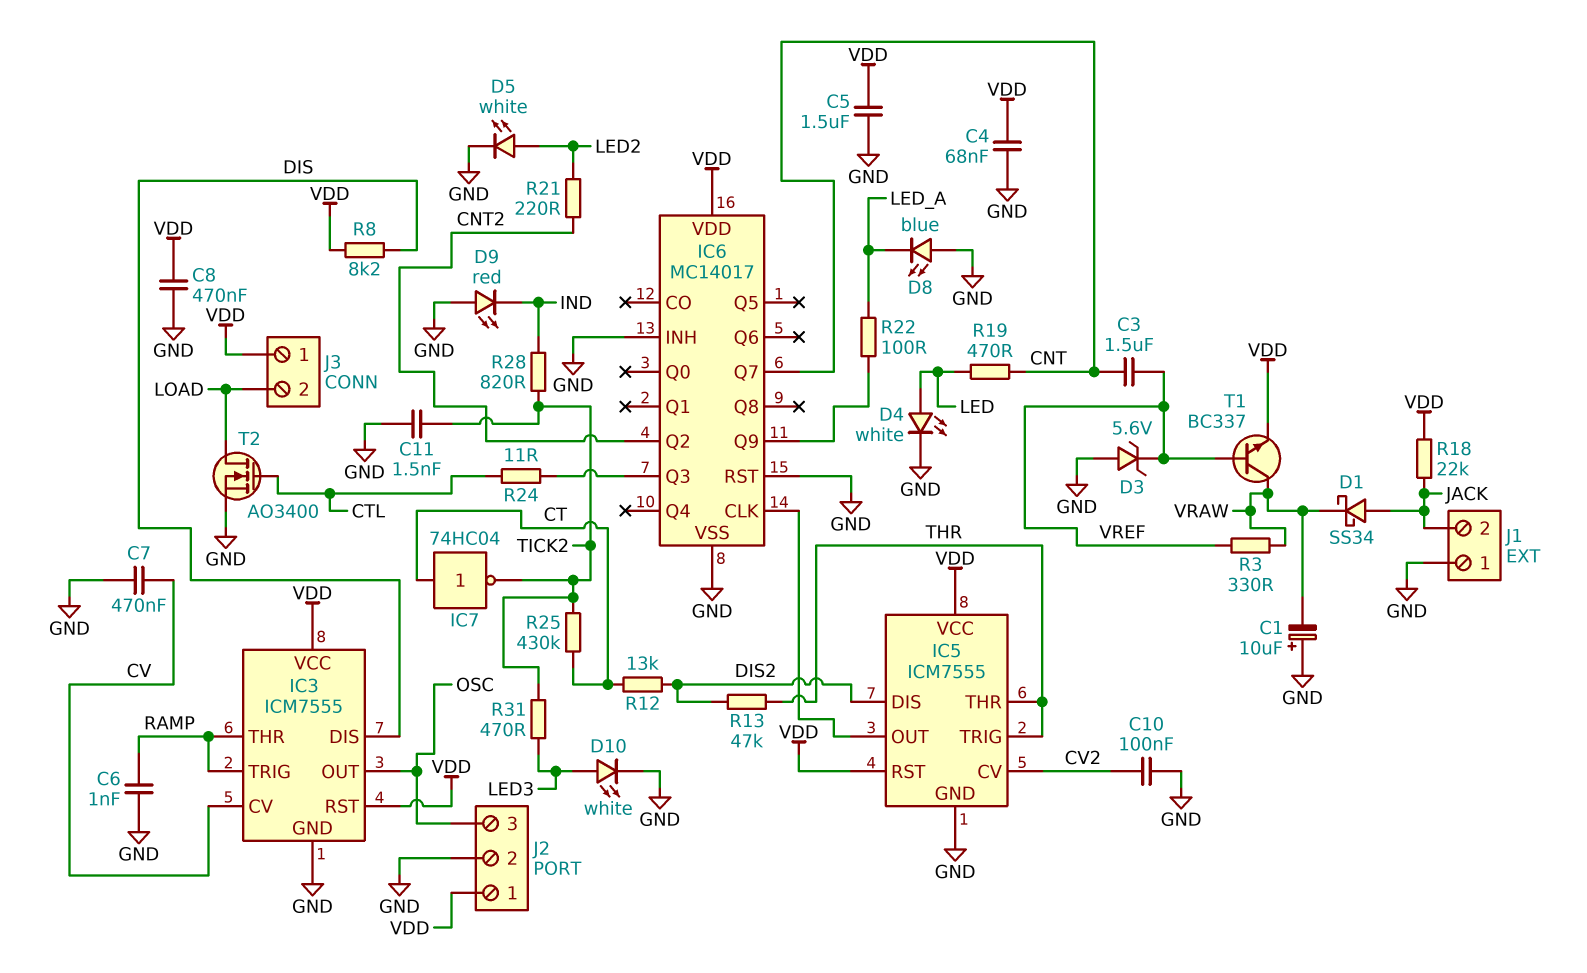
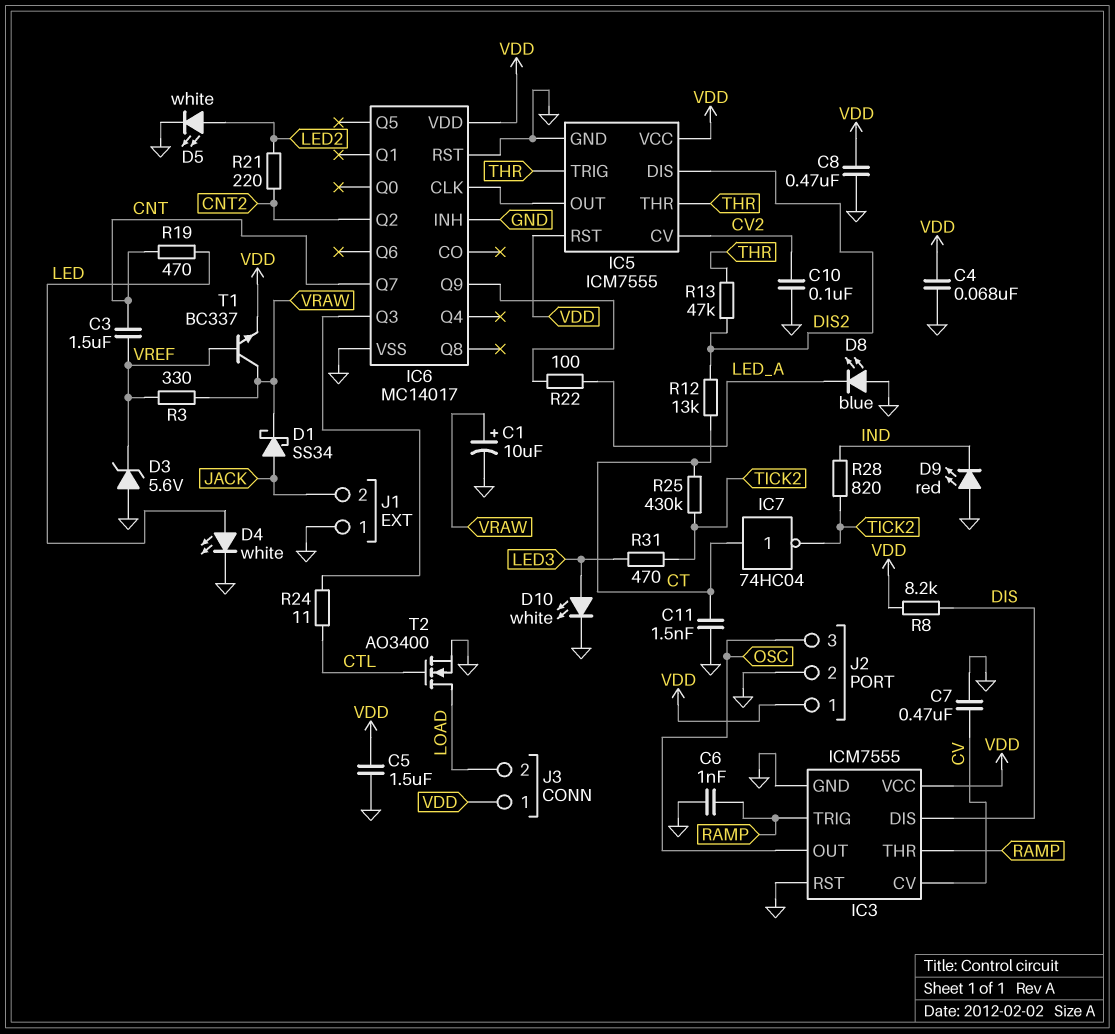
C1: 10uF (plus GND, minus VRAW) -> 10uF (plus VRAW, minus GND)
C11: 1.5nF (GND, TICK2) -> 1.5nF (CT, GND)
IC3 pin RST: VDD -> GND
R18: 22k (JACK, VDD) -> none

